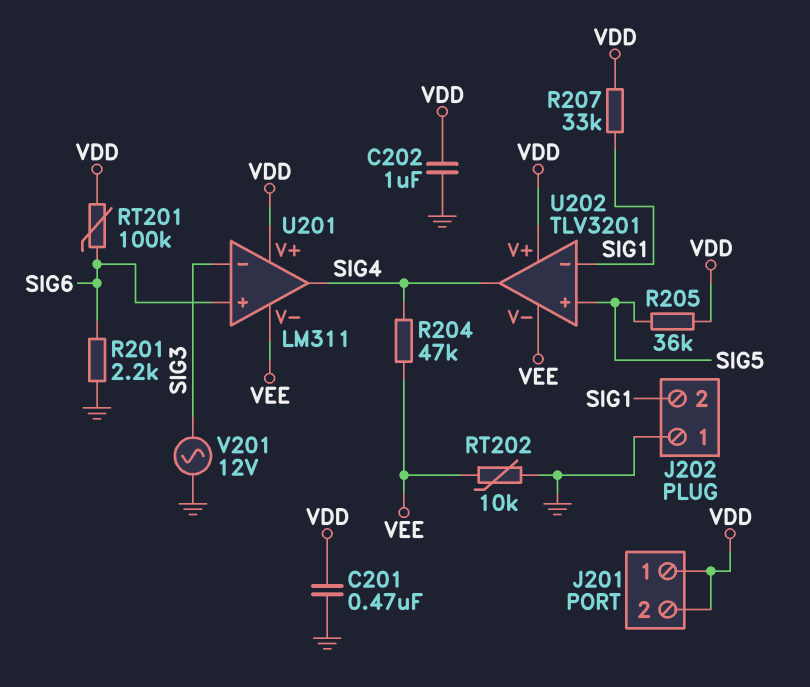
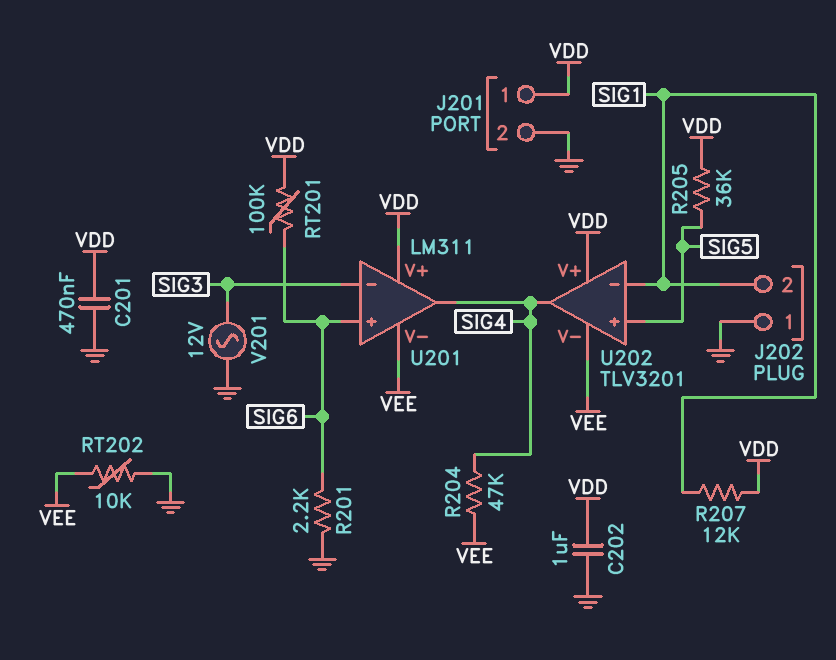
J201 pin 2: VDD -> GND
R207: 33k (SIG1, VDD) -> 12k (SIG1, VDD)

